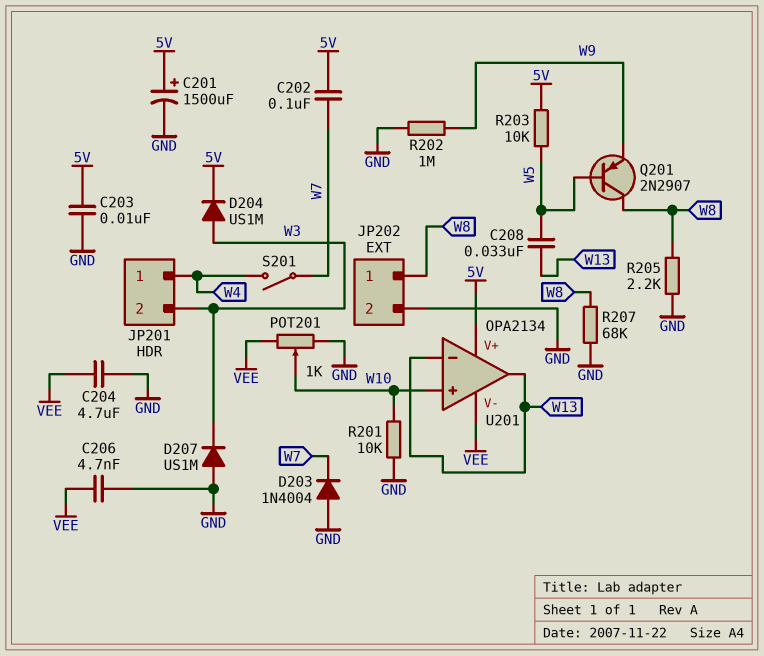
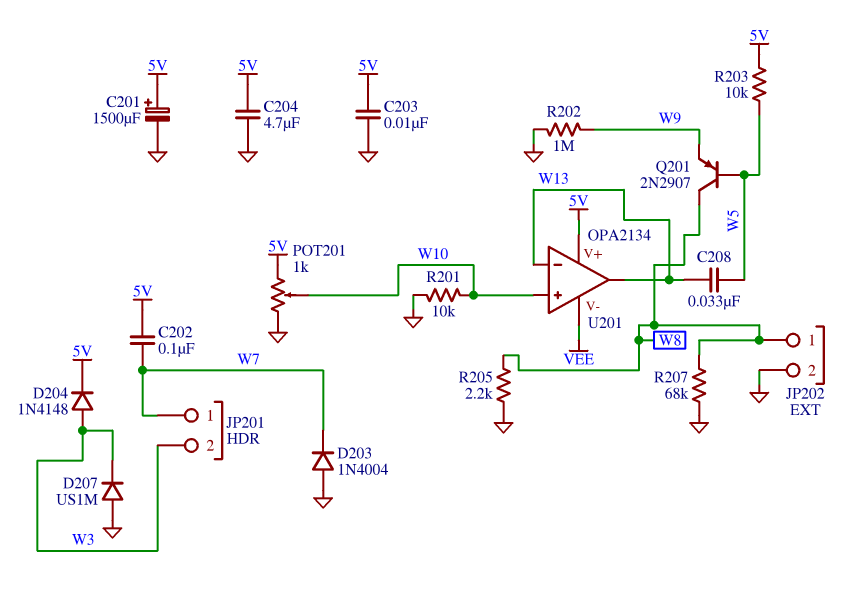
C204: 4.7uF (GND, VEE) -> 4.7uF (5V, GND)
C206: 4.7nF (GND, VEE) -> none
D204: diode US1M (A W3, K 5V) -> diode 1N4148 (A W3, K 5V)
JP201 pin 1: W4 -> W7
POT201: 1k (GND, VEE, wiper W10) -> 1k (5V, GND, wiper W10)
S201: switch (W4, W7) -> none

